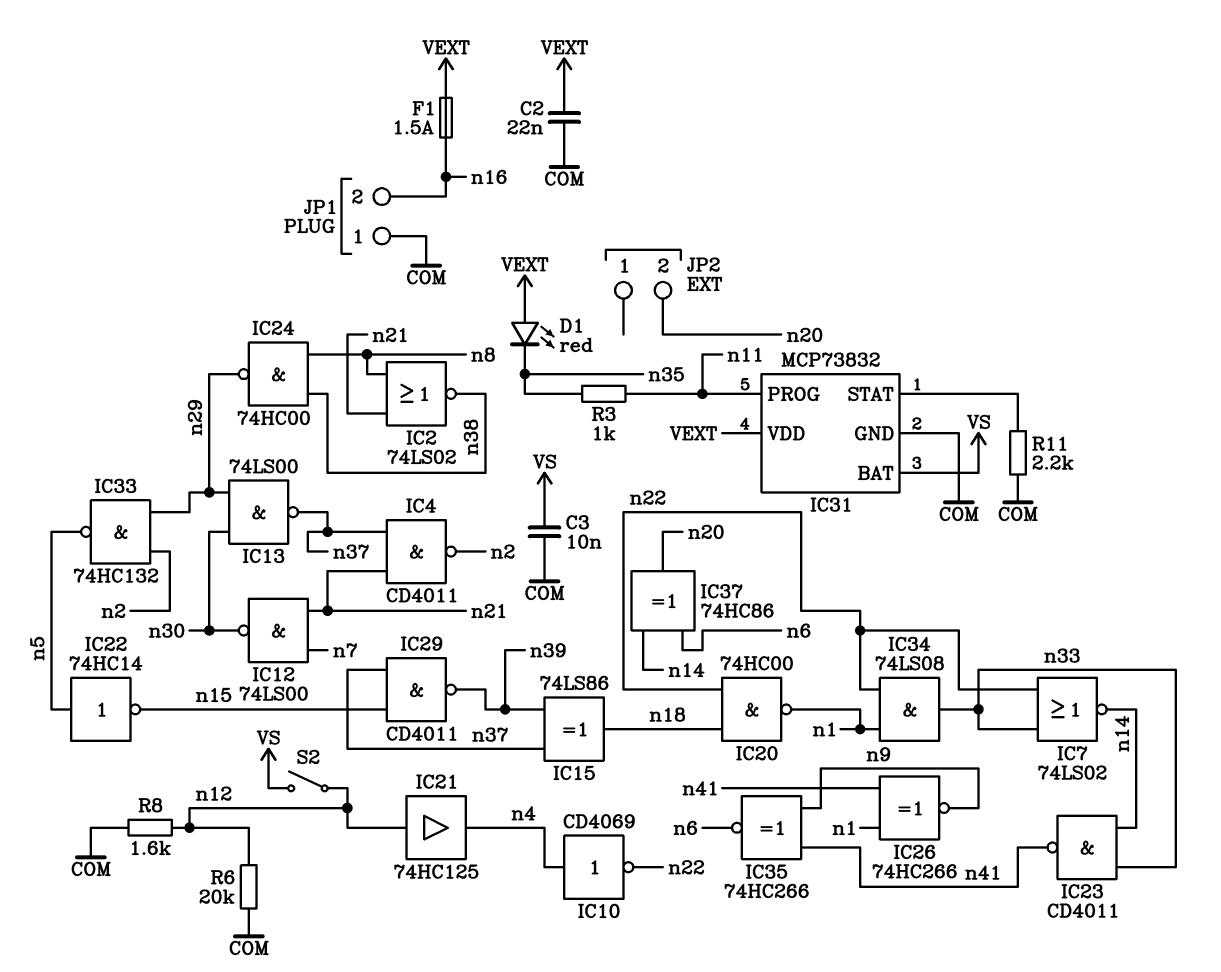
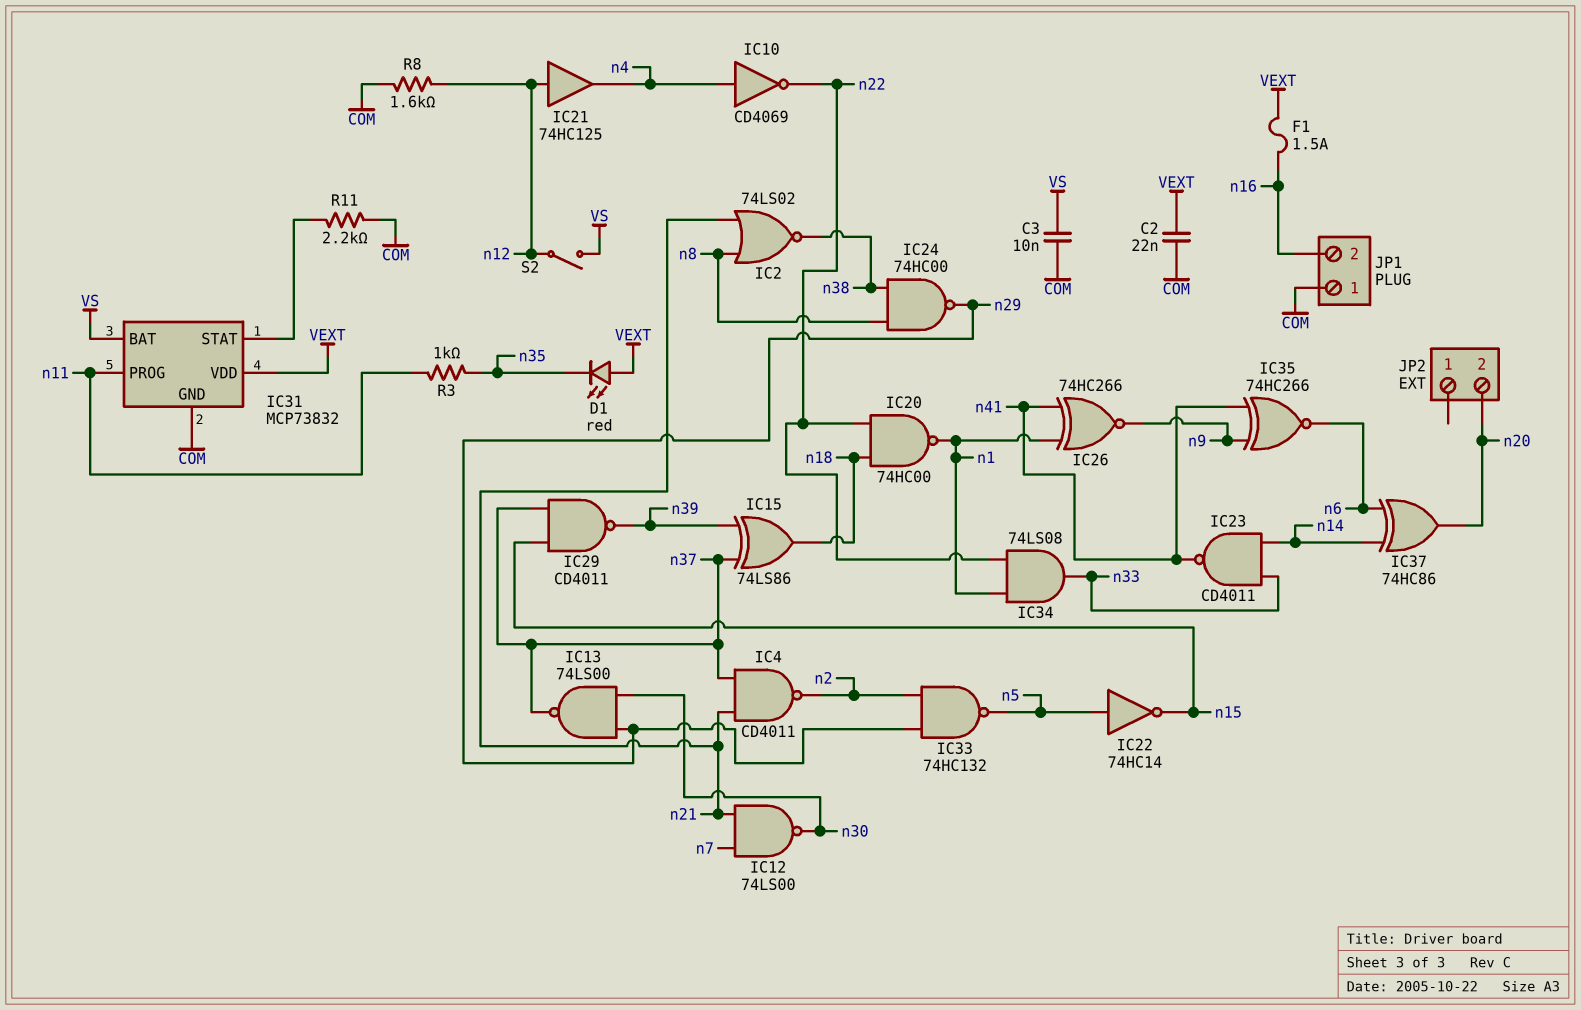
IC7: NOR 74LS02 (in n22, in n33, out n14) -> none
R6: 20k (COM, n12) -> none

